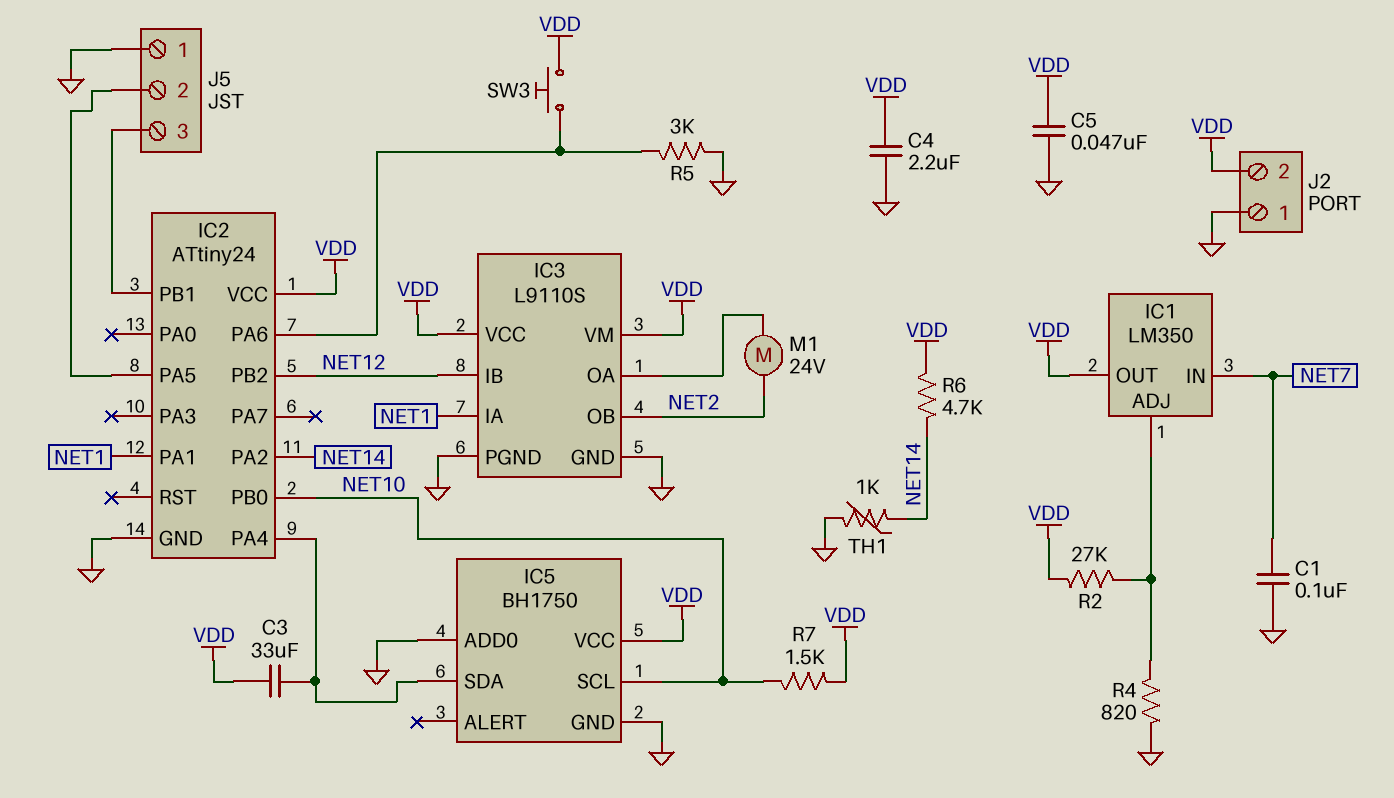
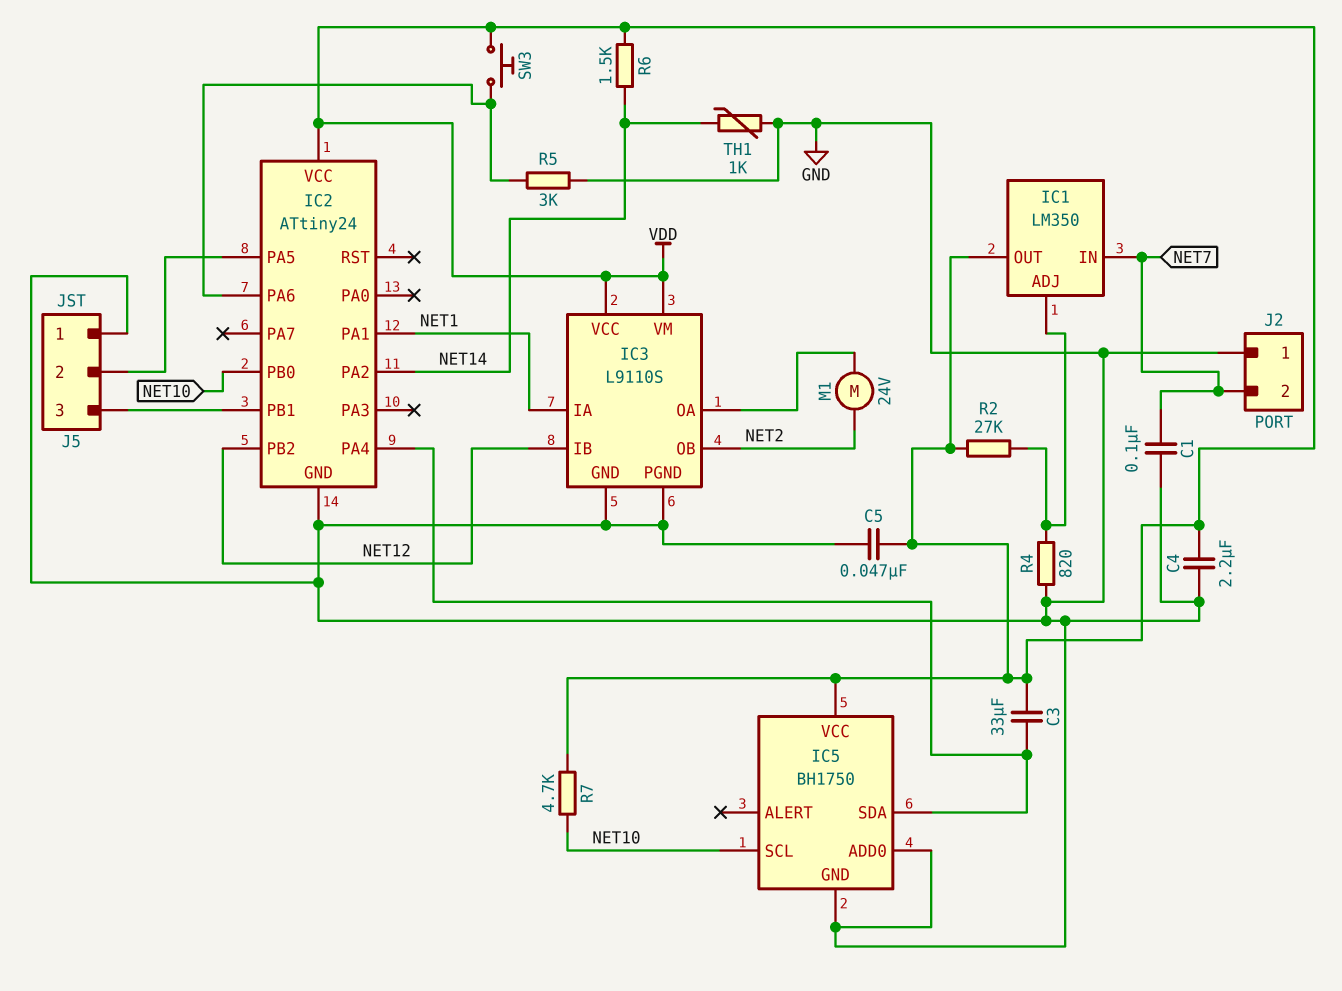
J2 pin 2: VDD -> NET7
R6: 4.7k (NET14, VDD) -> 1.5k (NET14, VDD)
R7: 1.5k (NET10, VDD) -> 4.7k (NET10, VDD)

